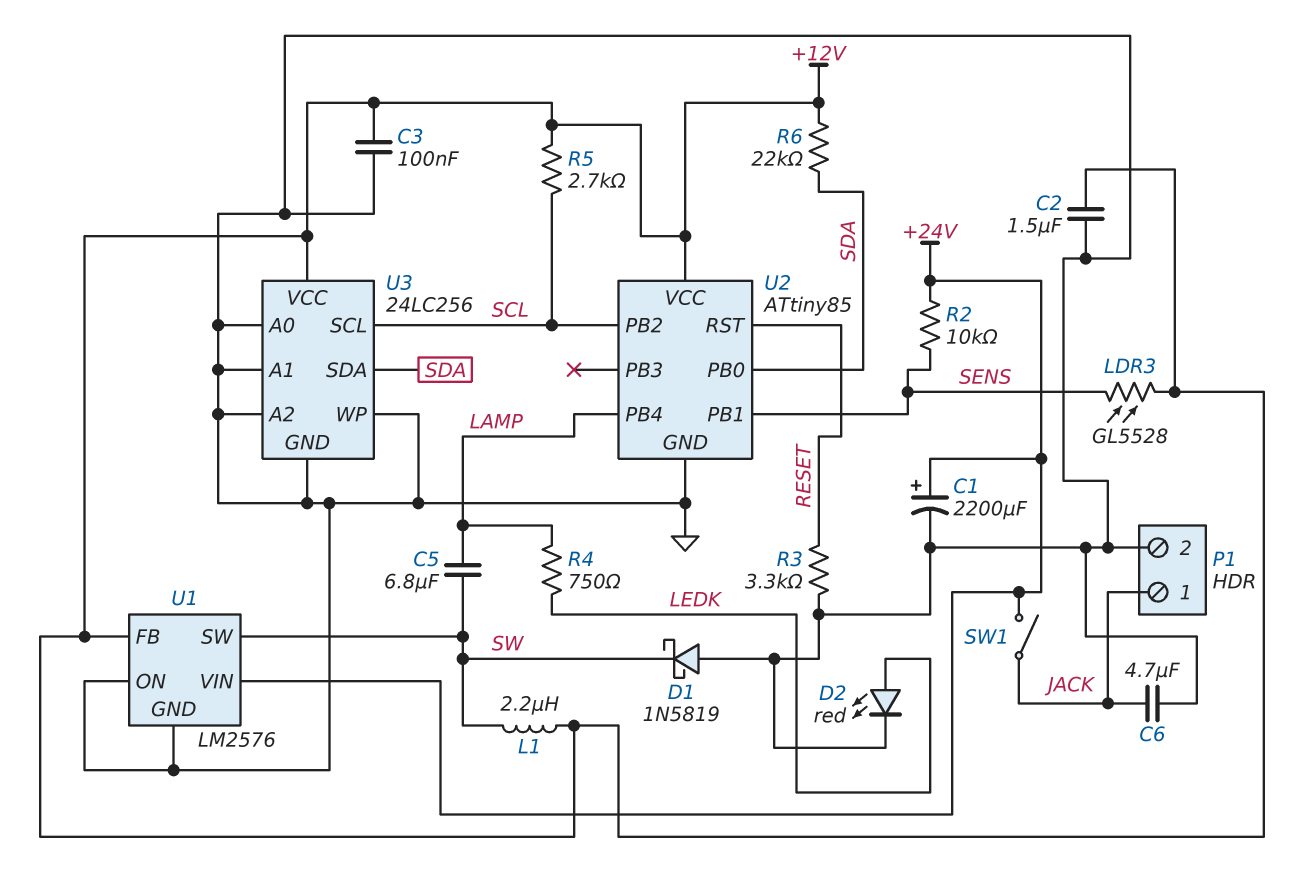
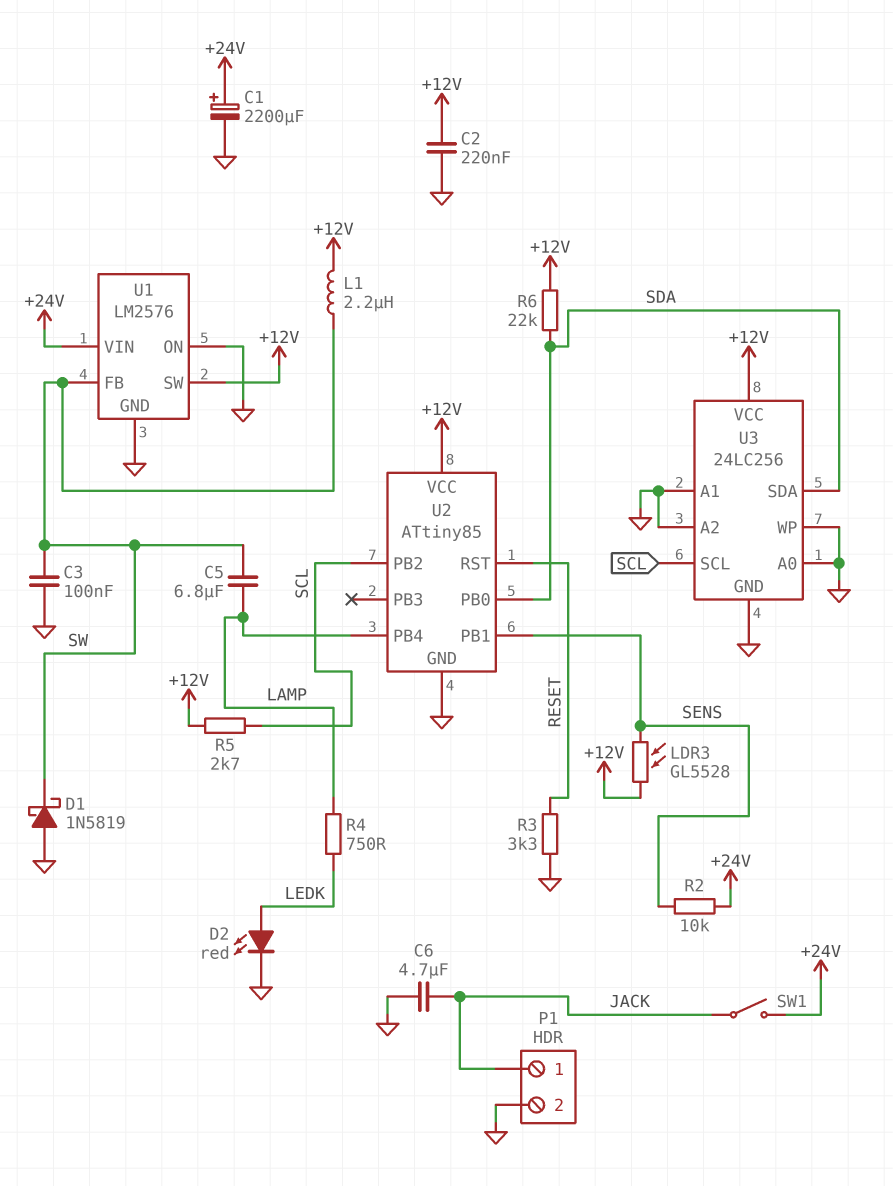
C2: 1.5uF (+12V, GND) -> 220nF (+12V, GND)
C3: 100nF (+12V, GND) -> 100nF (GND, SW)
U1 pin FB: +12V -> SW
U1 pin SW: SW -> +12V

